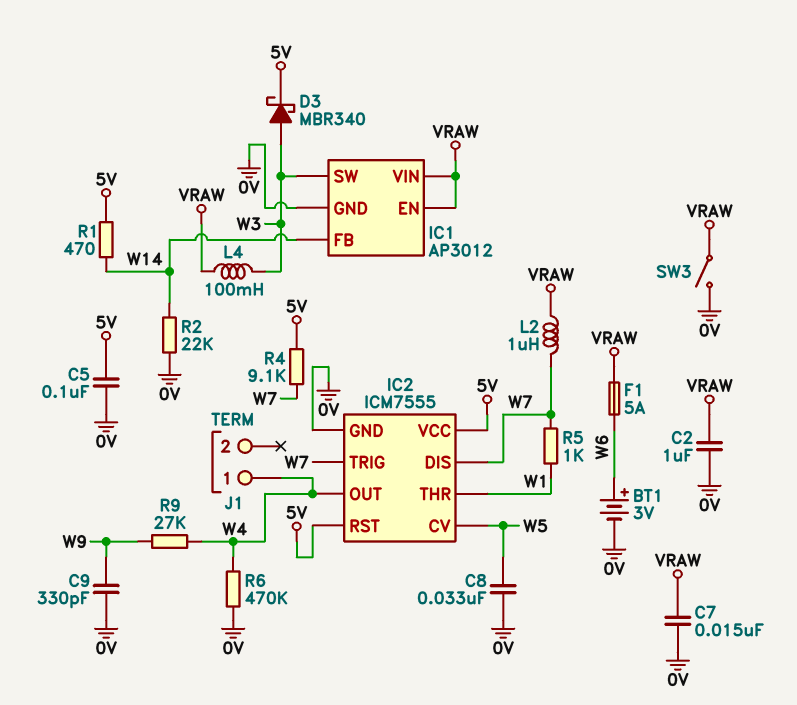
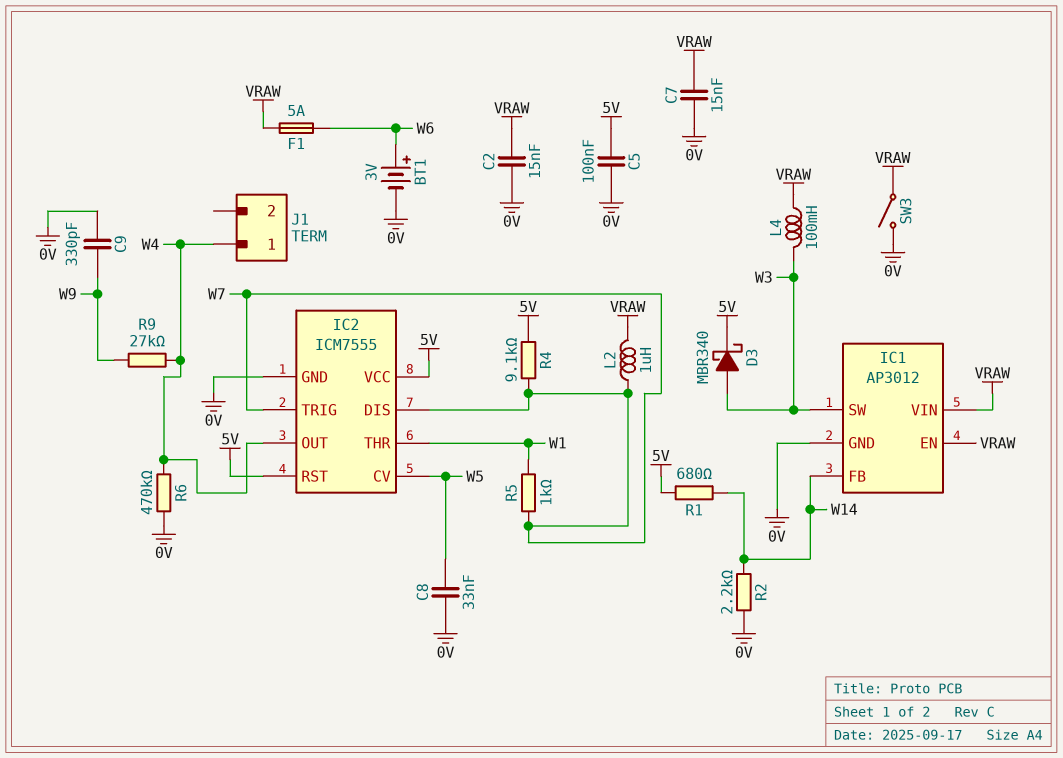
C2: 1uF (0V, VRAW) -> 15nF (0V, VRAW)
R1: 470 (5V, W14) -> 680 (5V, W14)
R2: 22k (0V, W14) -> 2.2k (0V, W14)

